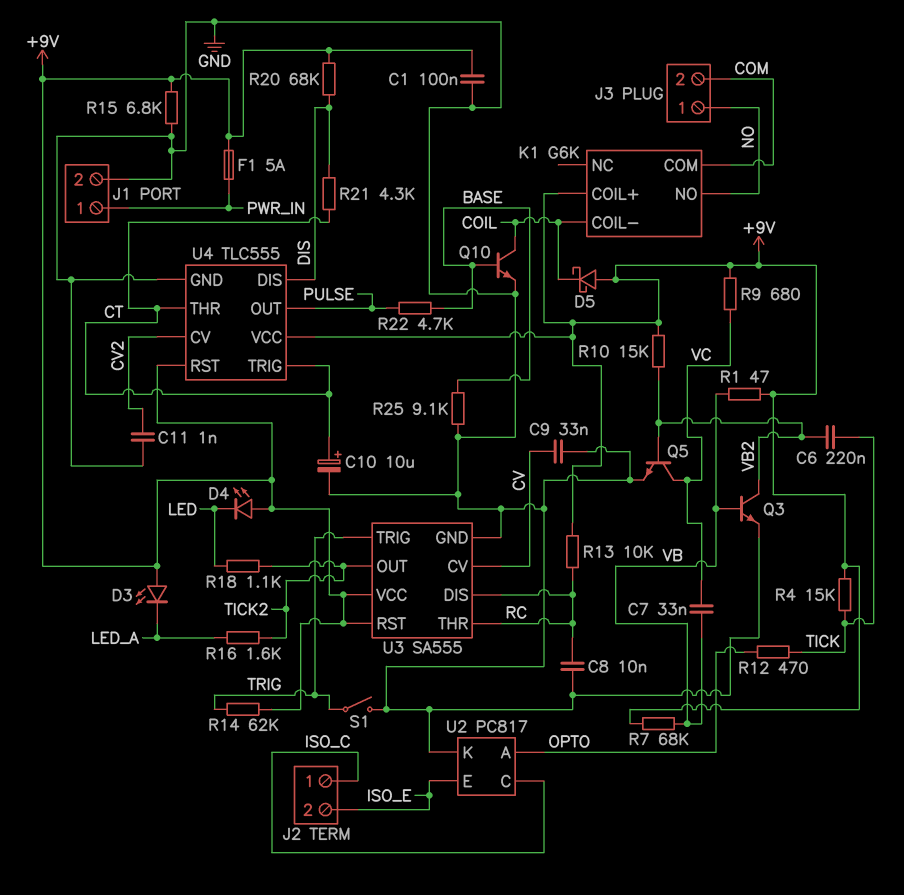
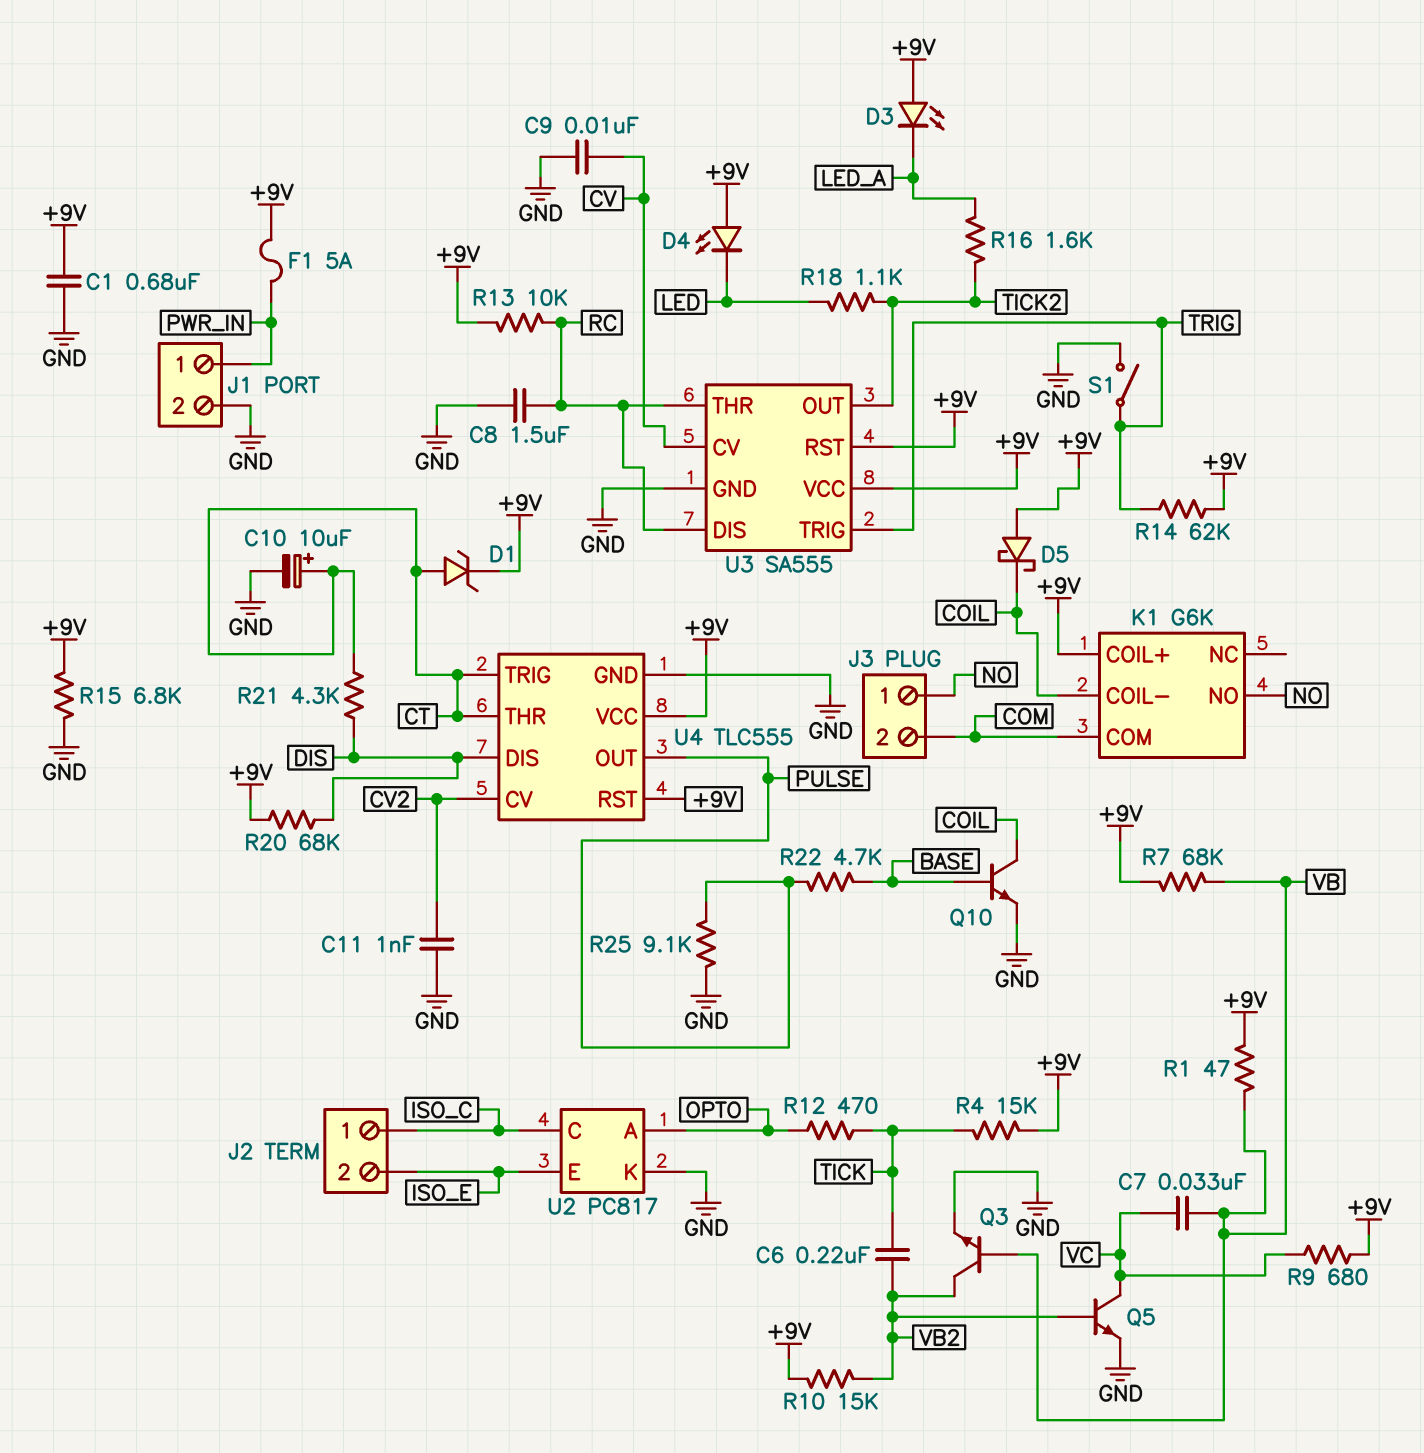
C1: 100nF (+9V, GND) -> 680nF (+9V, GND)
C8: 10nF (GND, RC) -> 1.5uF (GND, RC)
C9: 33nF (CV, GND) -> 10nF (CV, GND)
D1: none -> zener (A CT, K +9V)
R25: 9.1k (BASE, GND) -> 9.1k (GND, PULSE)

